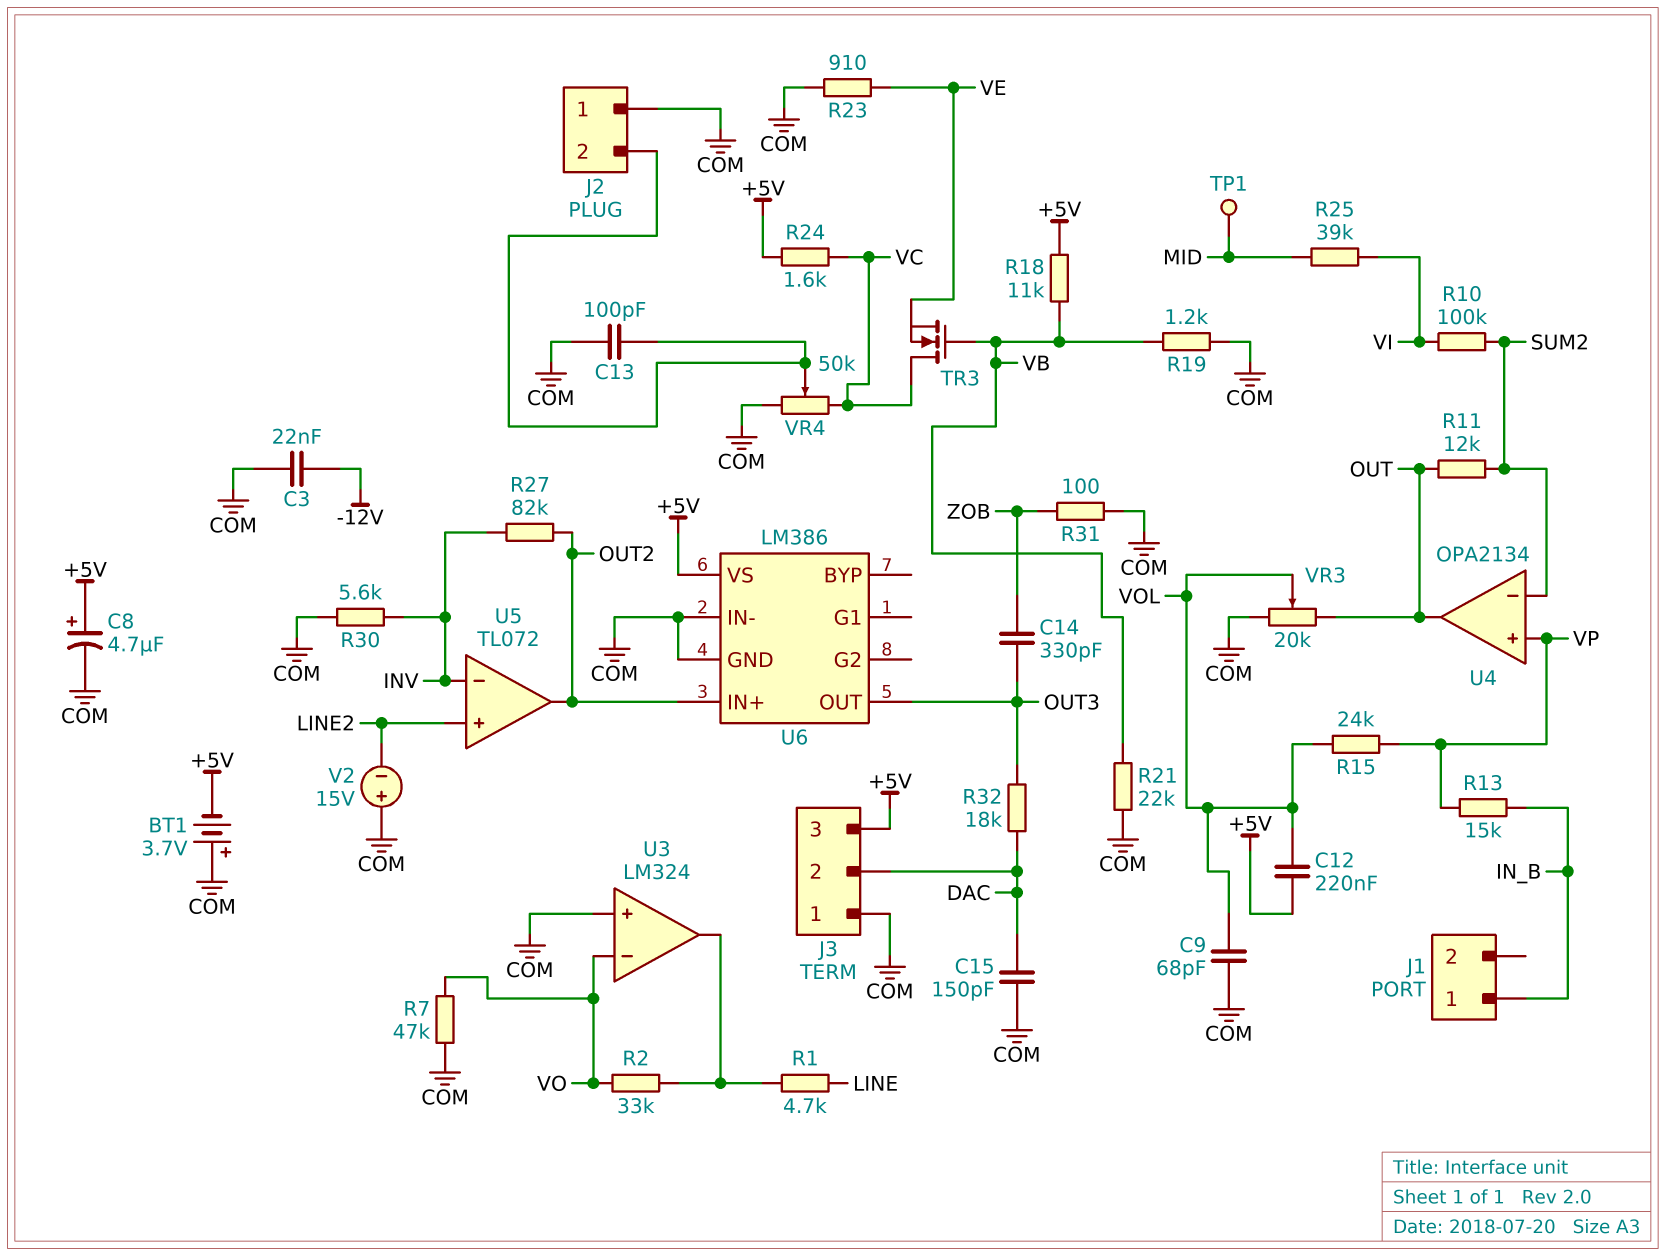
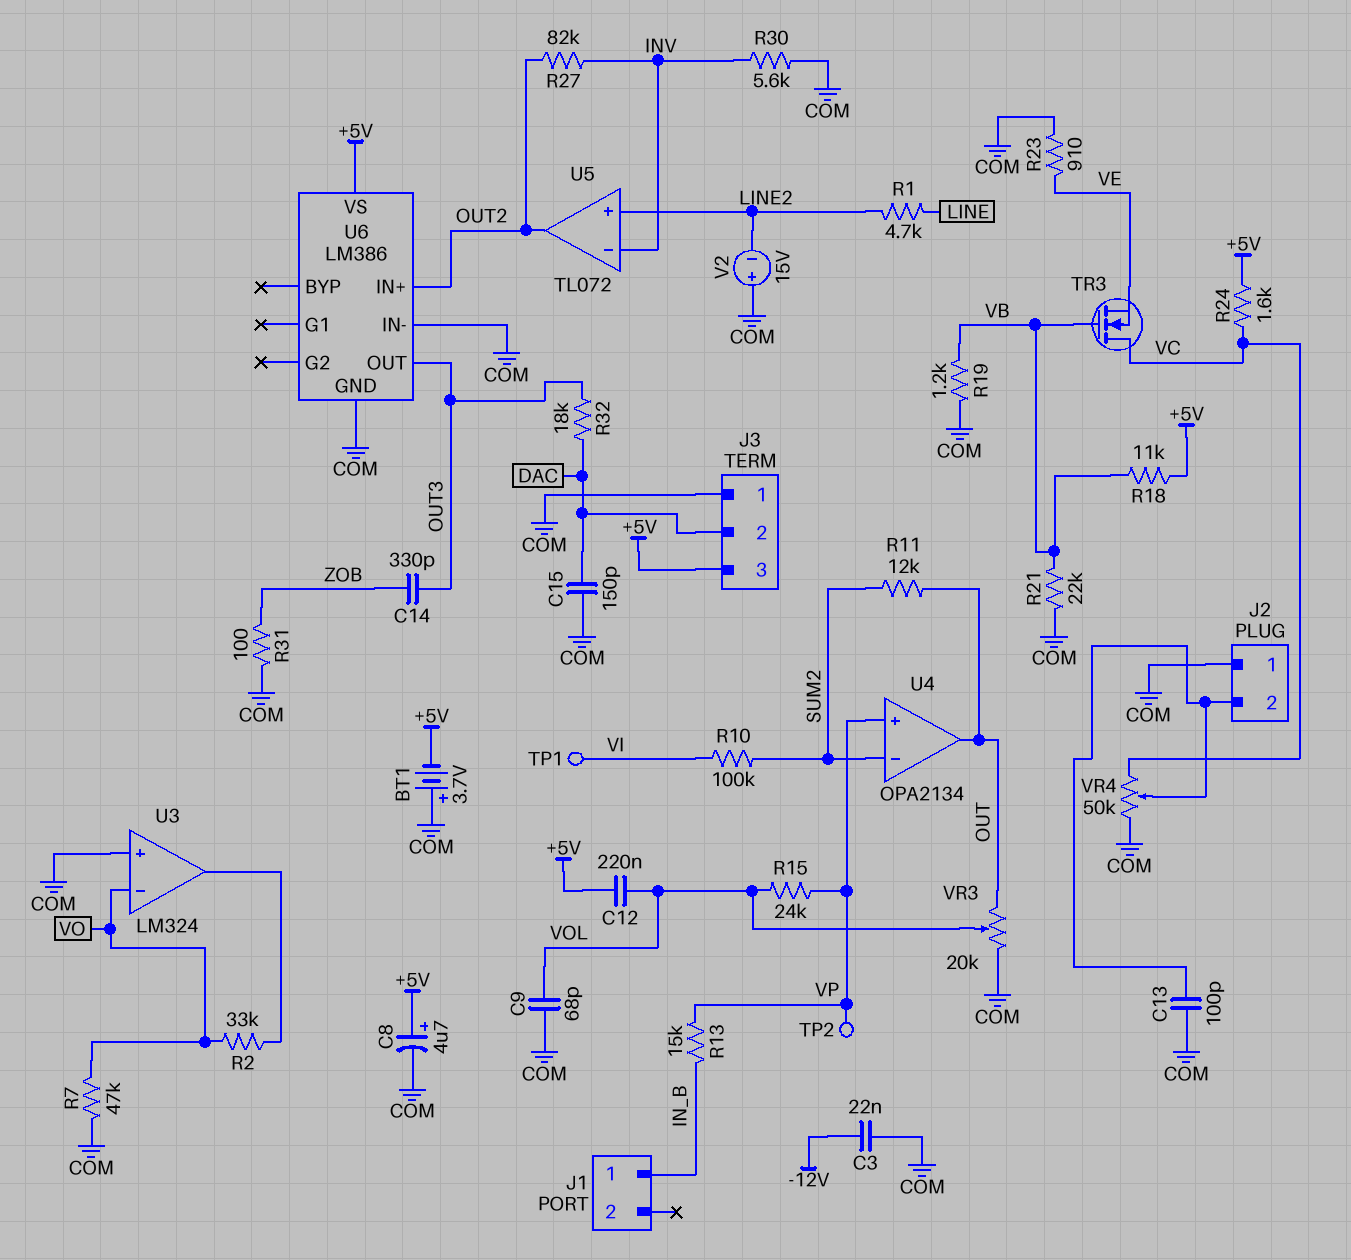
R1: 4.7k (LINE, U3/out) -> 4.7k (LINE, LINE2)
R25: 39k (MID, VI) -> none
TP1: test point (MID) -> test point (VI)
TP2: none -> test point (VP)

